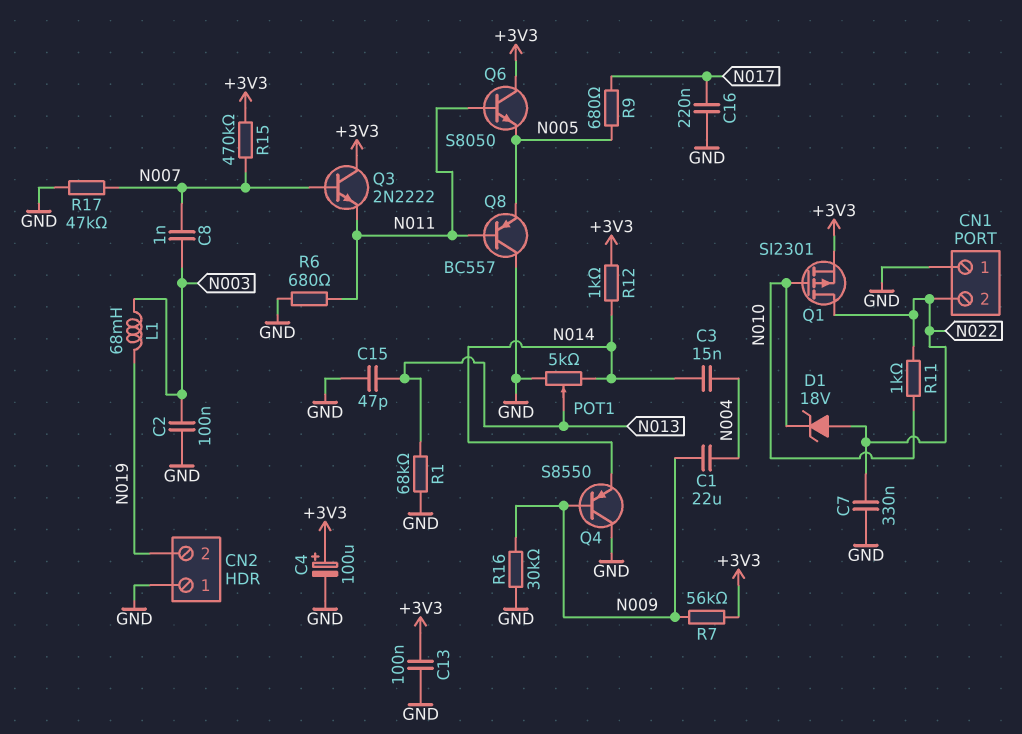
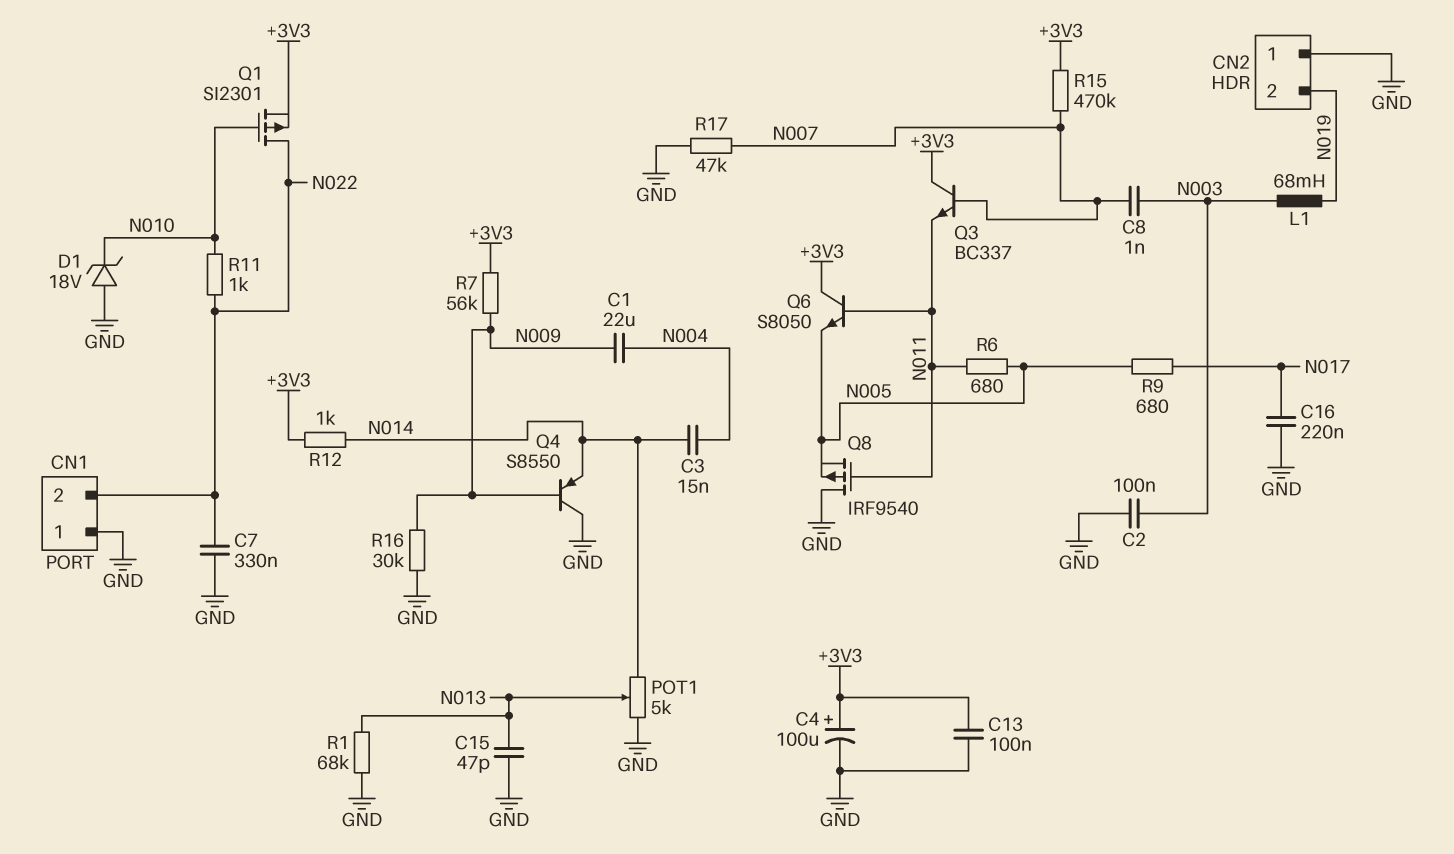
D1: zener 18V (A N022, K N010) -> zener 18V (A GND, K N010)
Q3: NPN 2N2222 (B N007, C +3V3, E N011) -> NPN BC337 (B N007, C +3V3, E N011)
Q8: PNP BC557 (B N011, C GND, E N005) -> PMOS IRF9540 (G N011, D GND, S N005)
R6: 680 (GND, N011) -> 680 (N005, N011)

